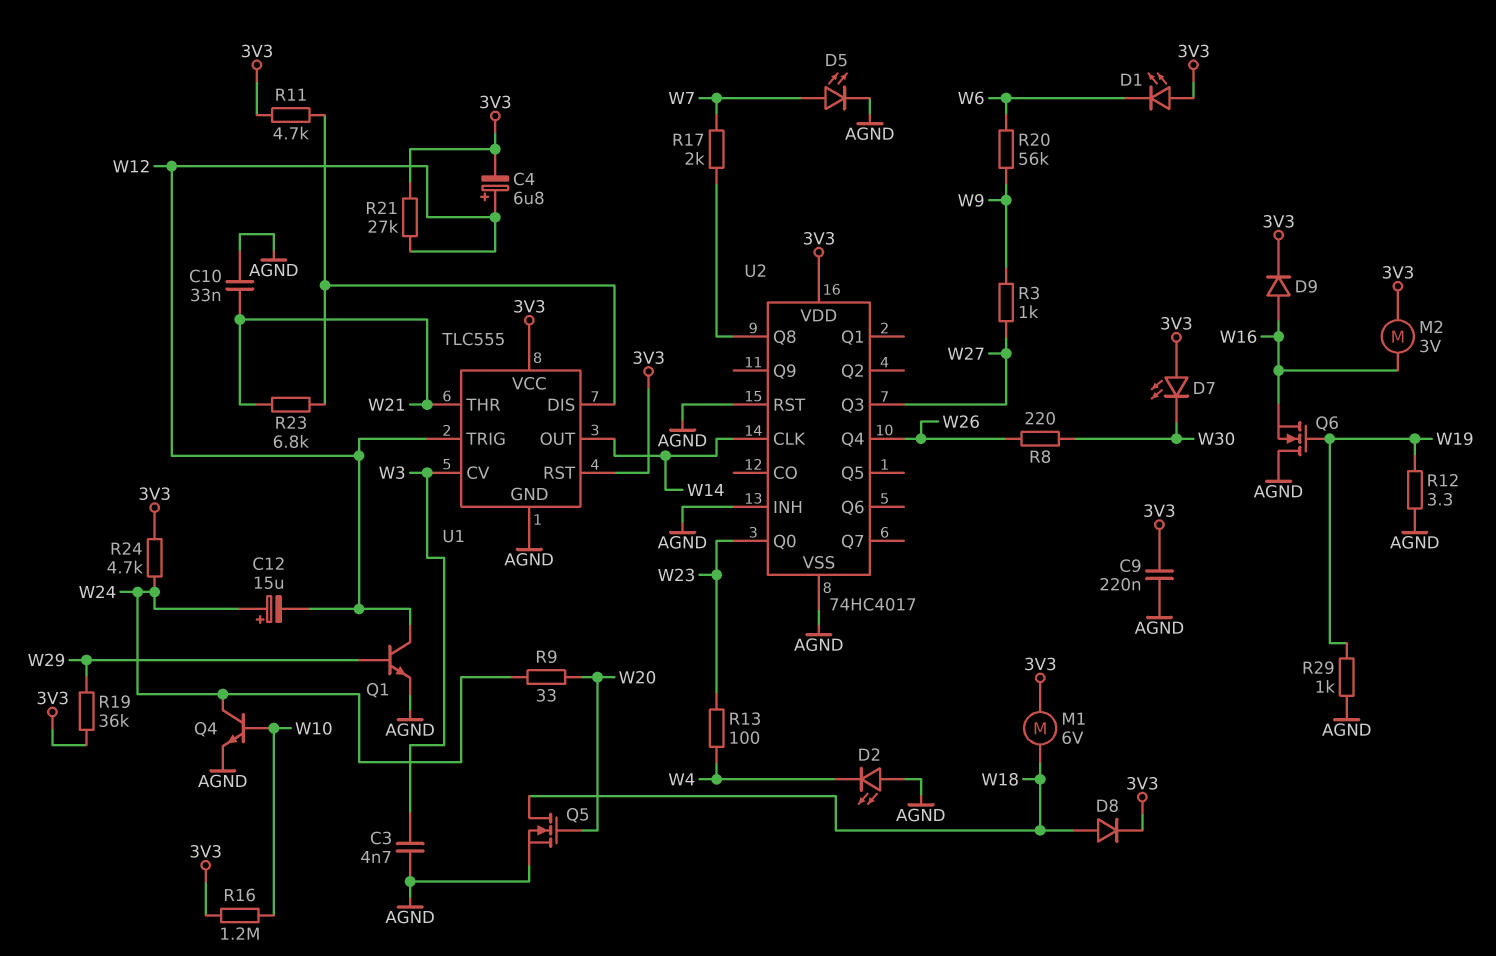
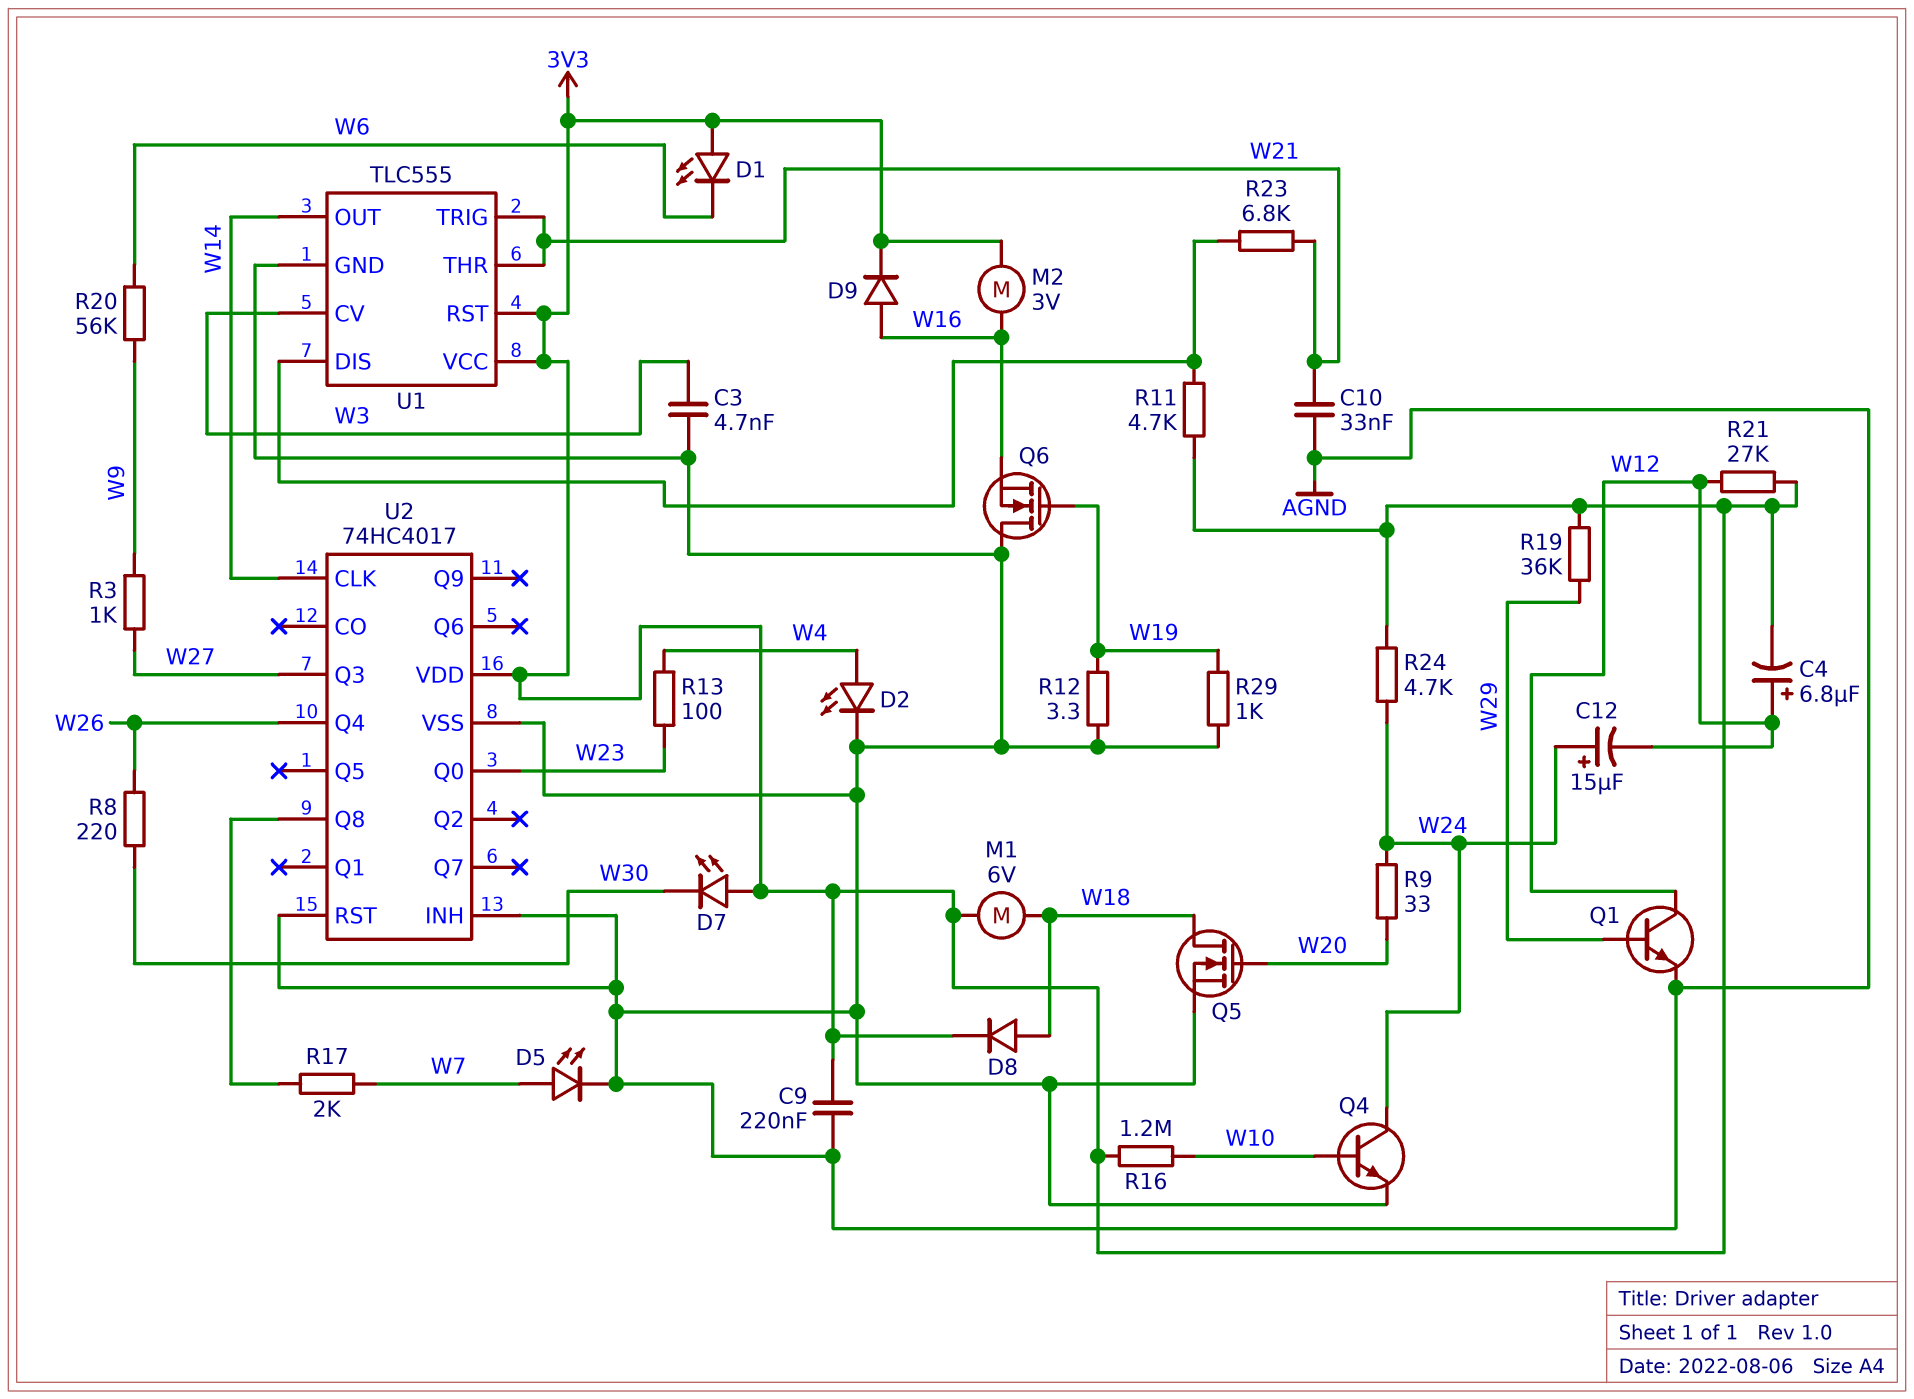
D2: LED (A AGND, K W4) -> LED (A W4, K AGND)
U1 pin TRIG: W12 -> W21

